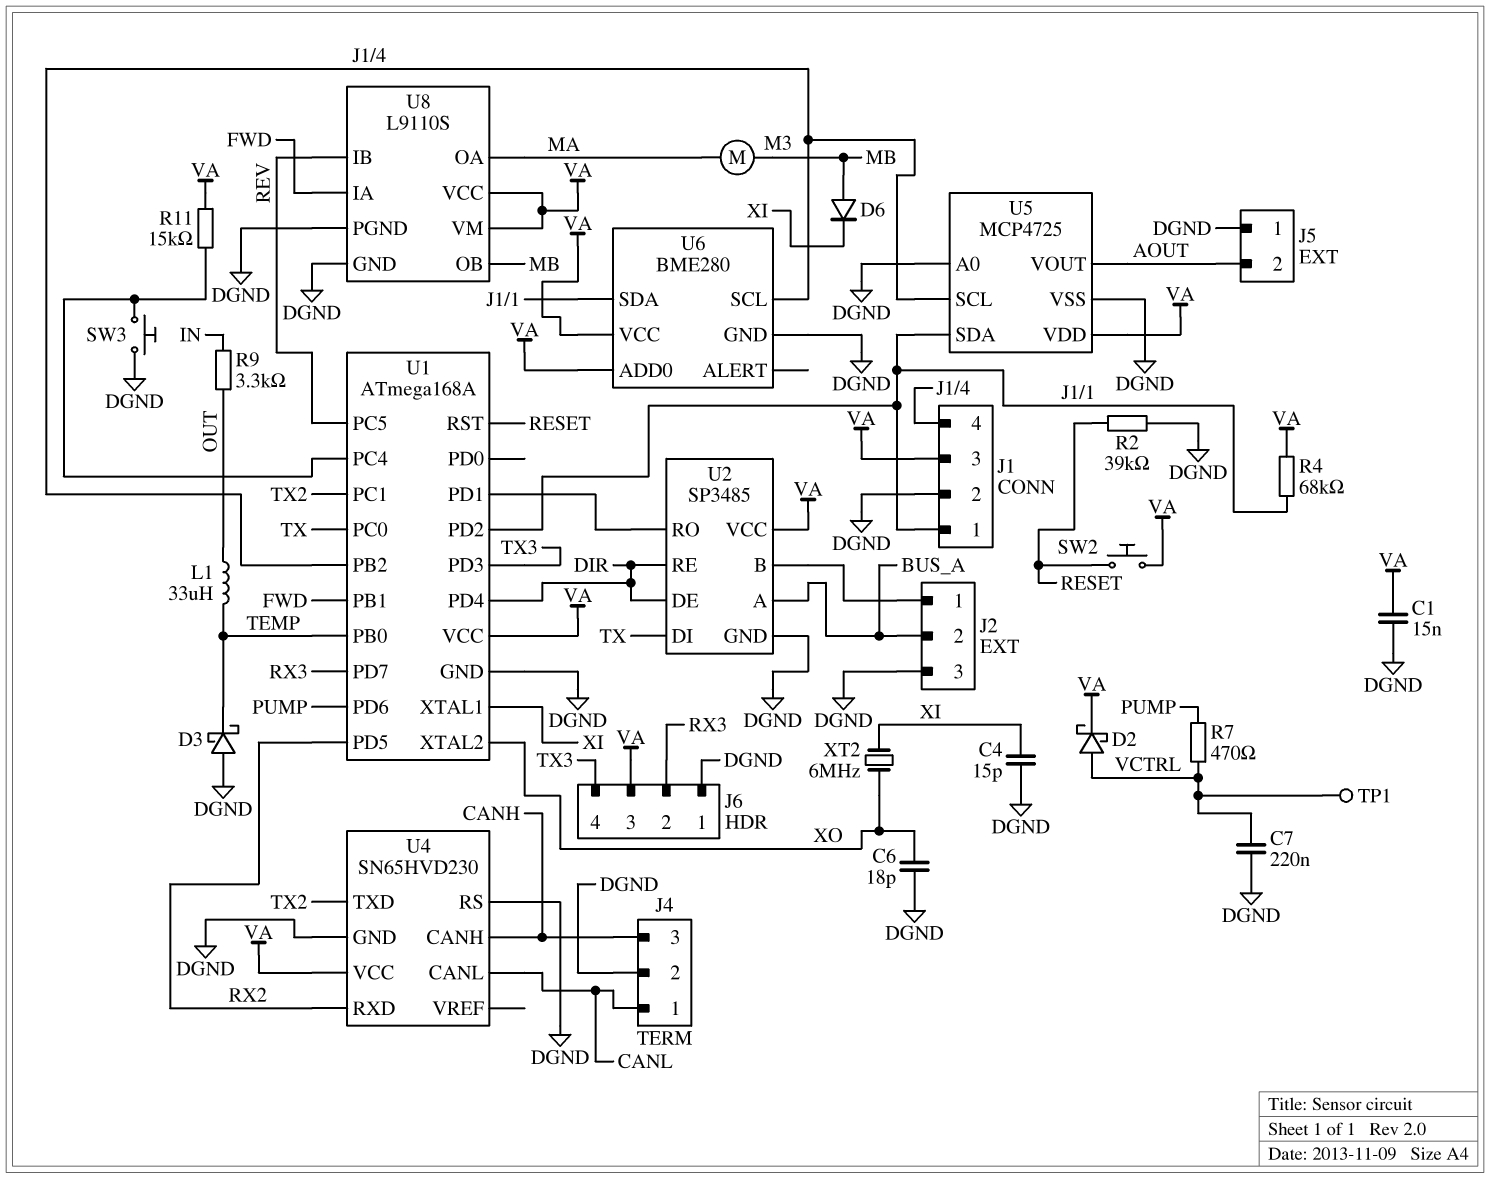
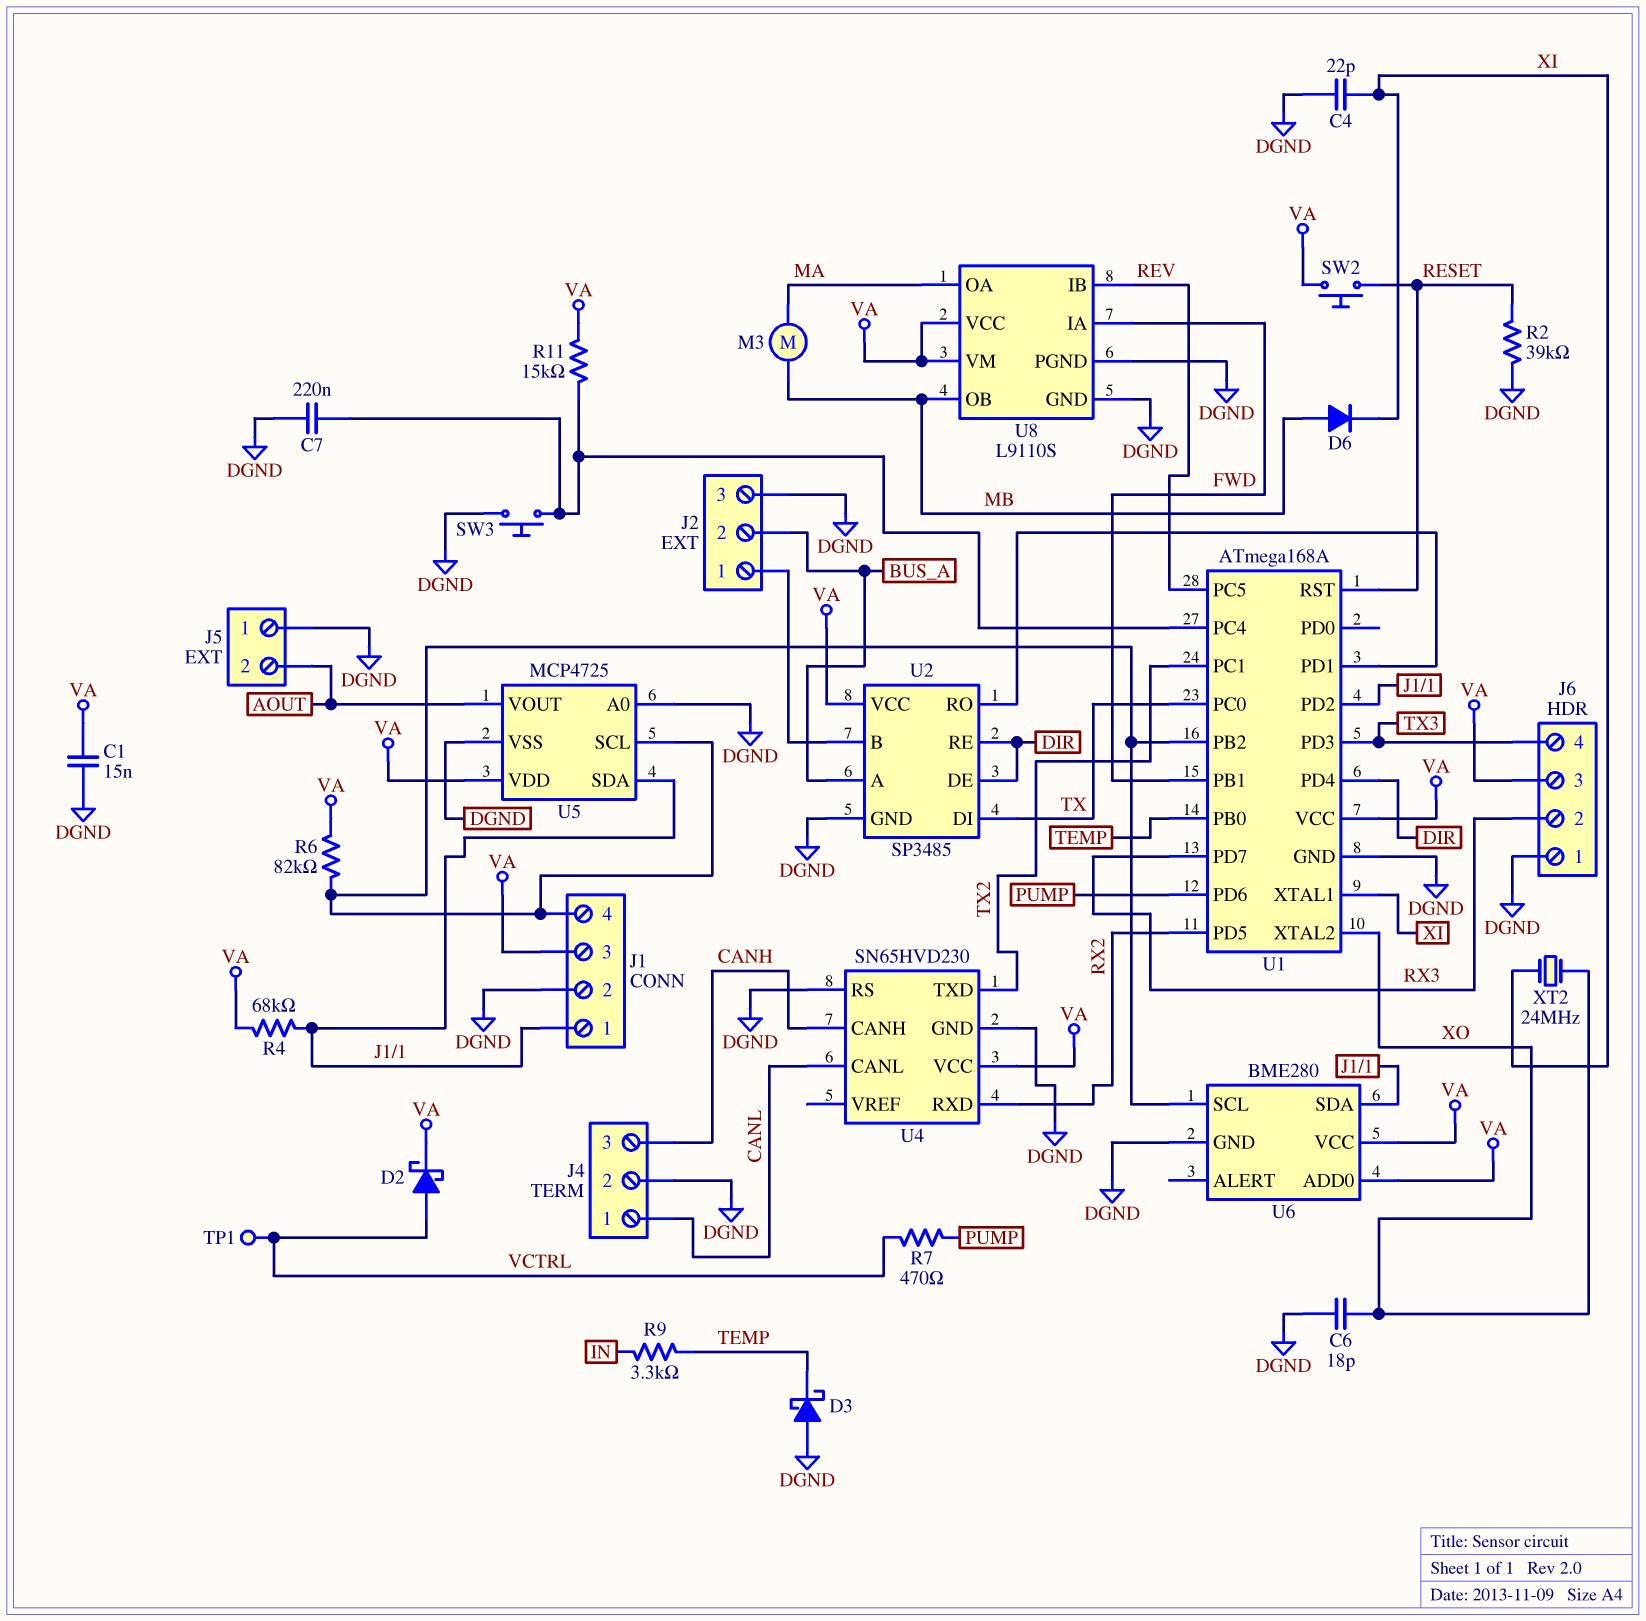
C4: 15pF (DGND, XI) -> 22pF (DGND, XI)
C7: 220nF (DGND, VCTRL) -> 220nF (DGND, U1/PC4)
L1: 33uH (OUT, TEMP) -> none
R6: none -> 82k (J1/4, VA)
R9: 3.3k (IN, OUT) -> 3.3k (IN, TEMP)
XT2: 6MHz (XI, XO) -> 24MHz (XI, XO)

